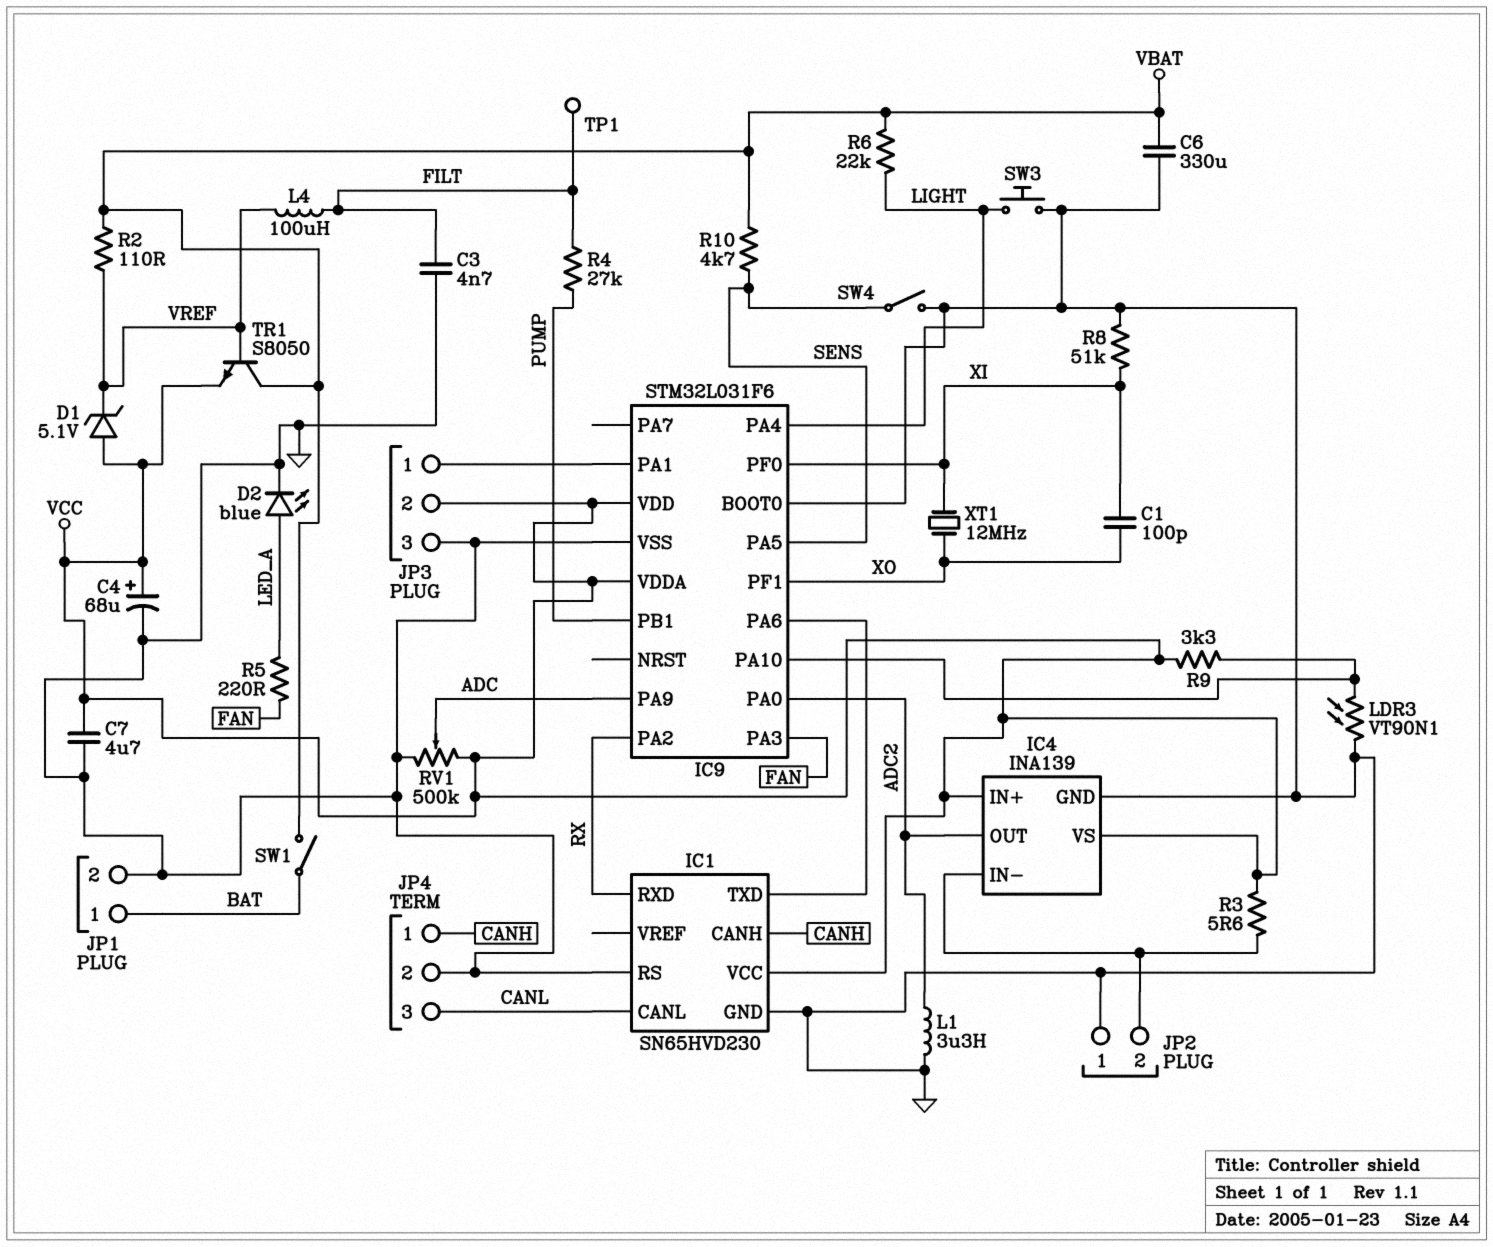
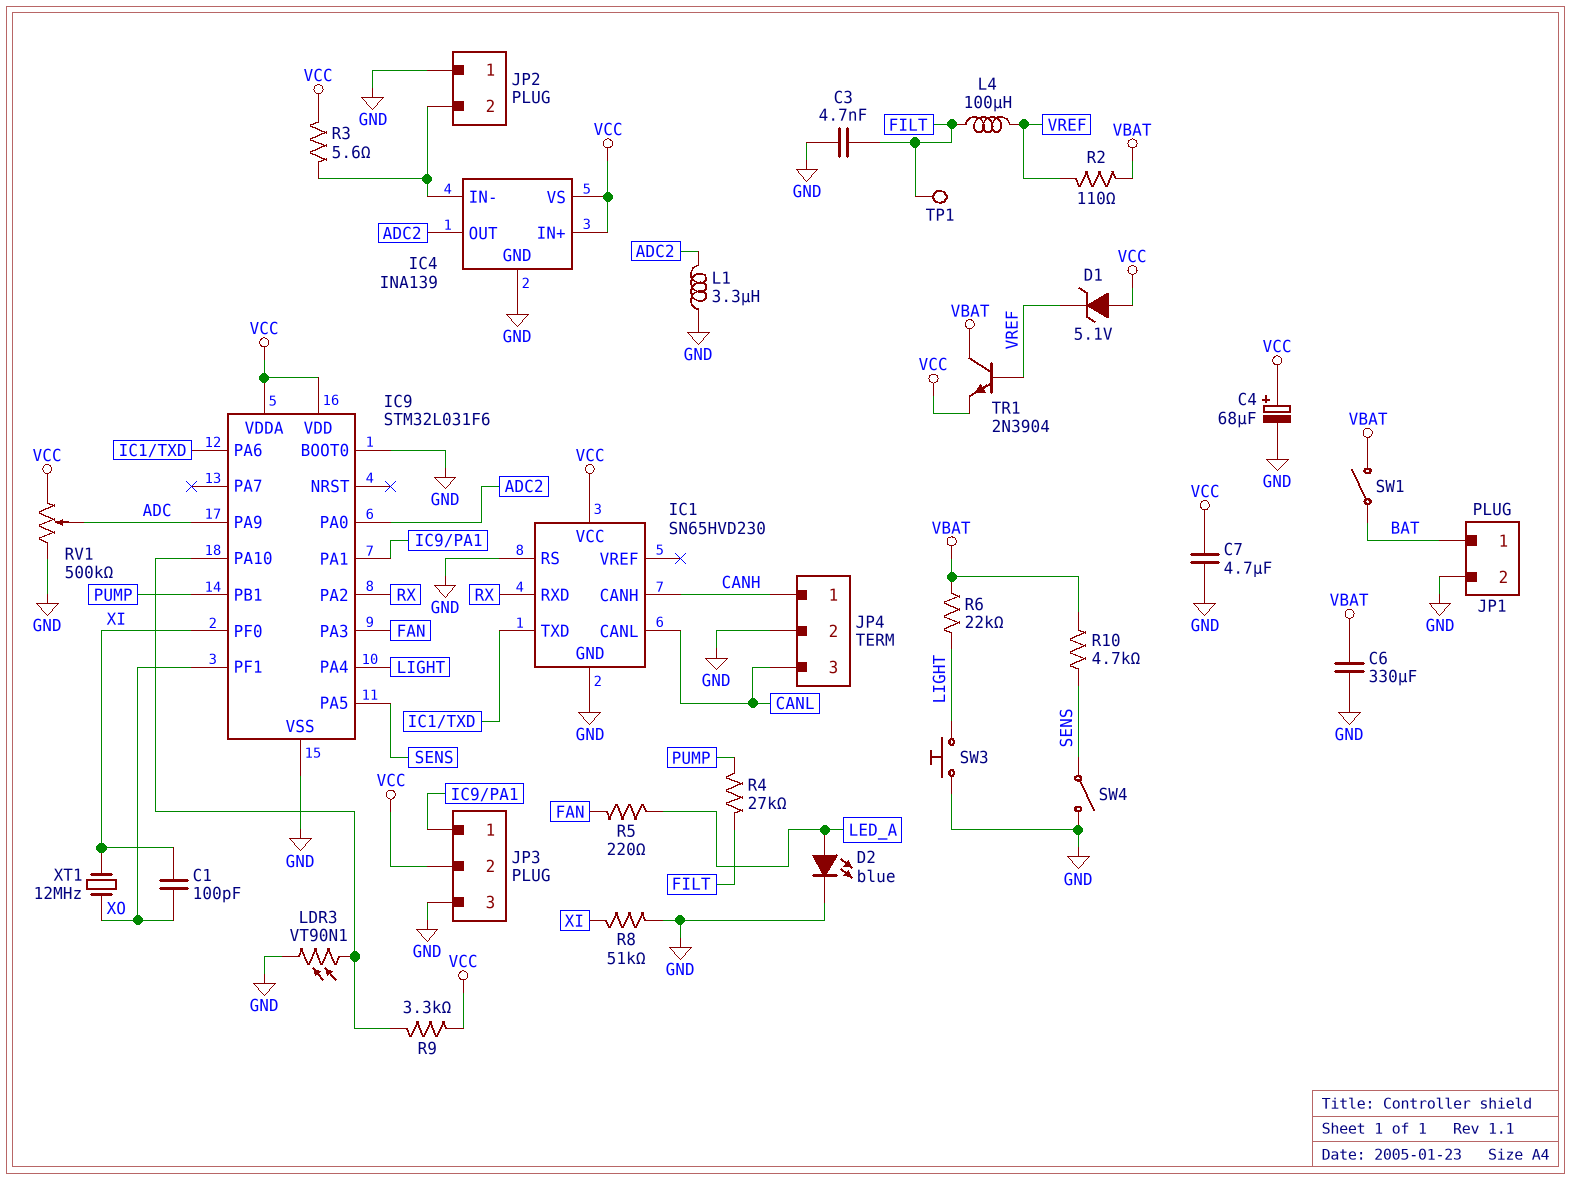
TR1: NPN S8050 (B VREF, C VBAT, E VCC) -> NPN 2N3904 (B VREF, C VBAT, E VCC)

